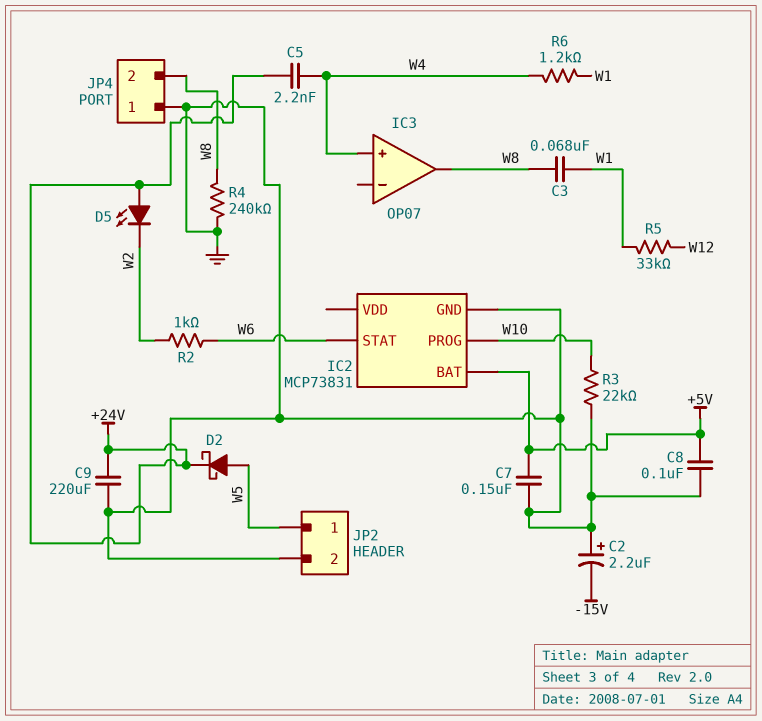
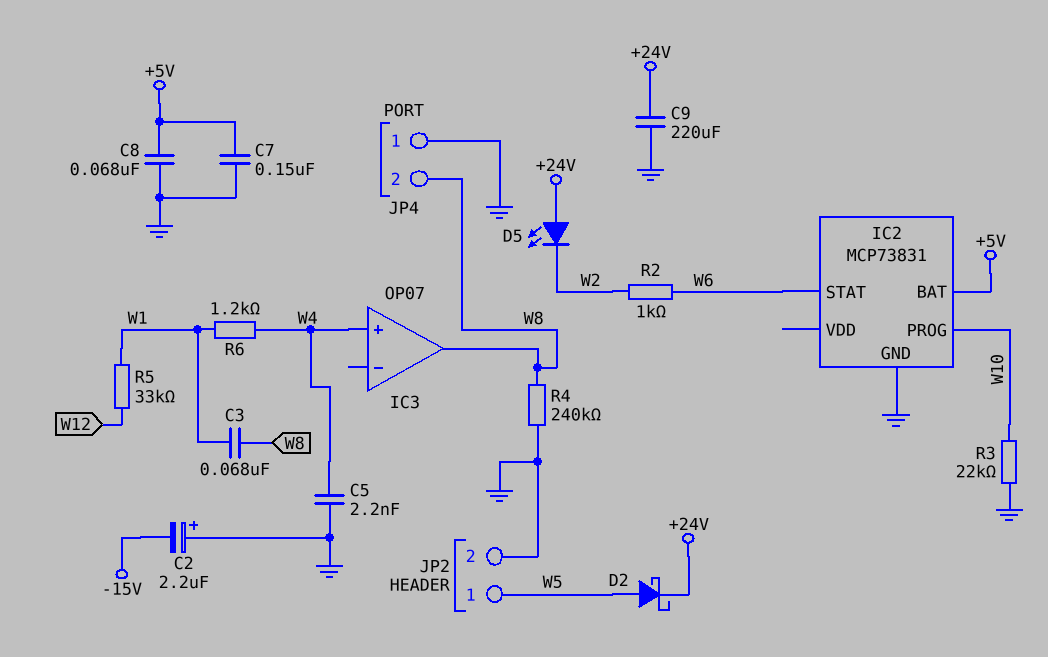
C5: 2.2nF (+24V, W4) -> 2.2nF (GND, W4)
C8: 100nF (+5V, GND) -> 68nF (+5V, GND)

